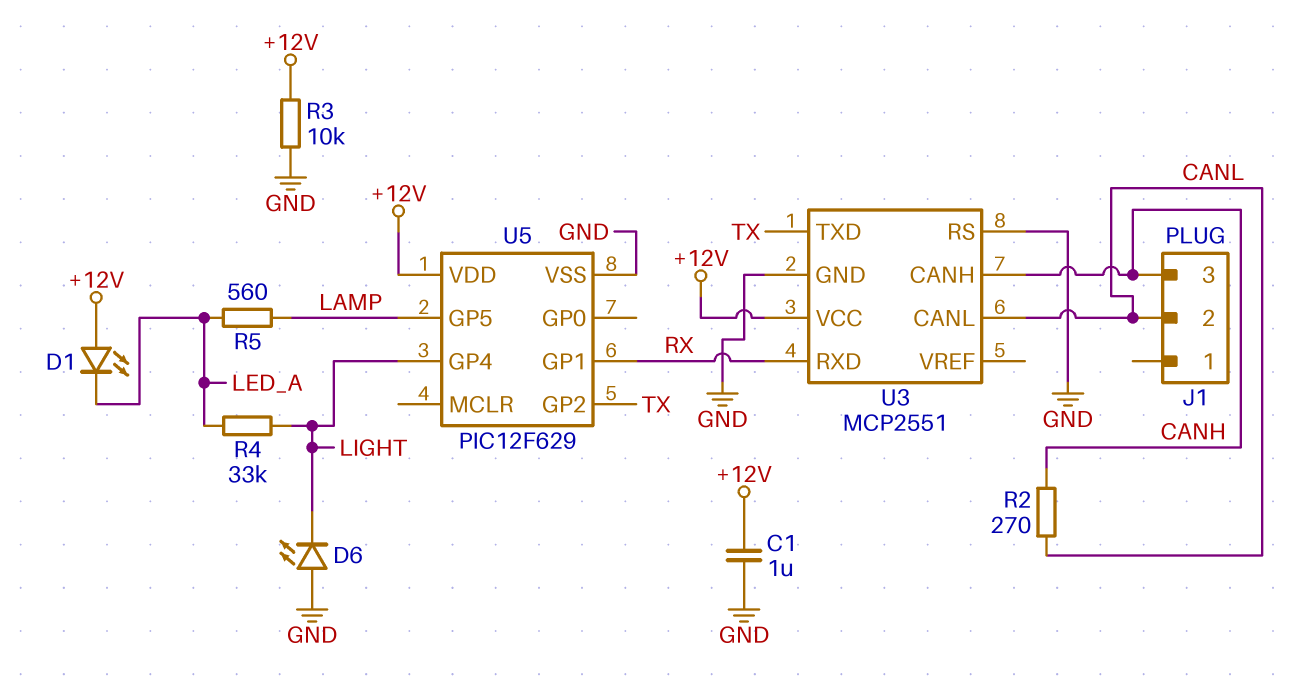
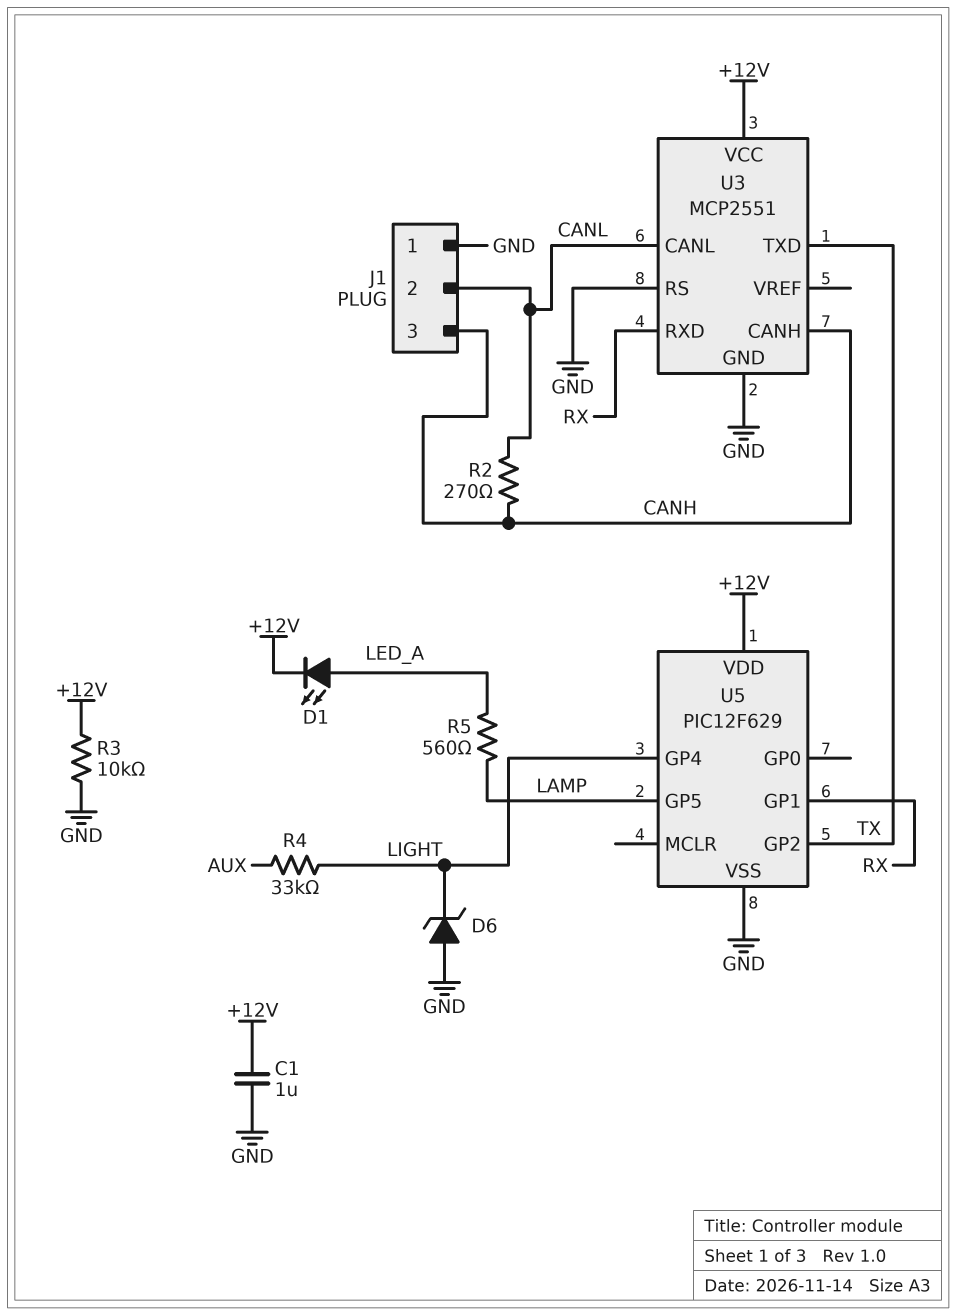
D1: LED (A +12V, K LED_A) -> LED (A LED_A, K +12V)
D6: LED (A GND, K LIGHT) -> zener (A GND, K LIGHT)
J1 pin 1: none -> GND
R4: 33k (LED_A, LIGHT) -> 33k (AUX, LIGHT)

